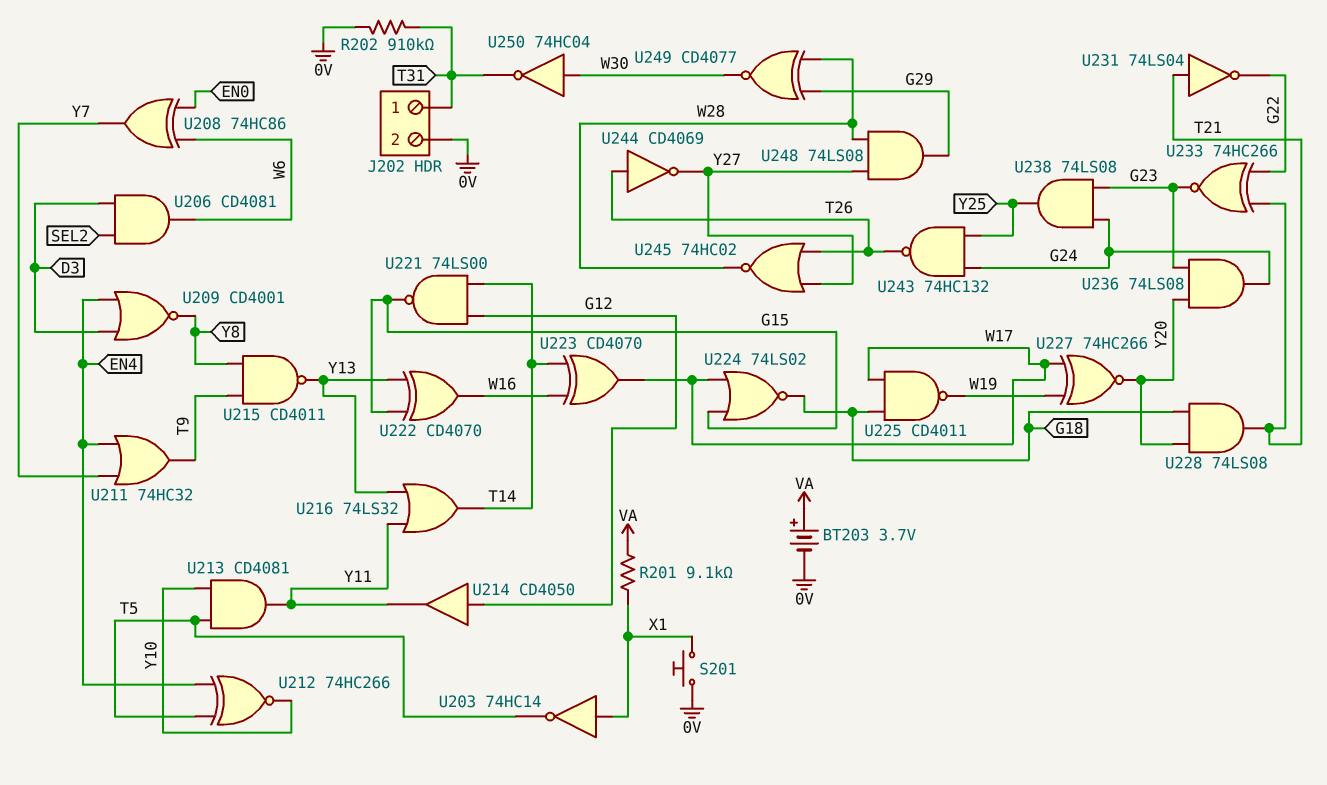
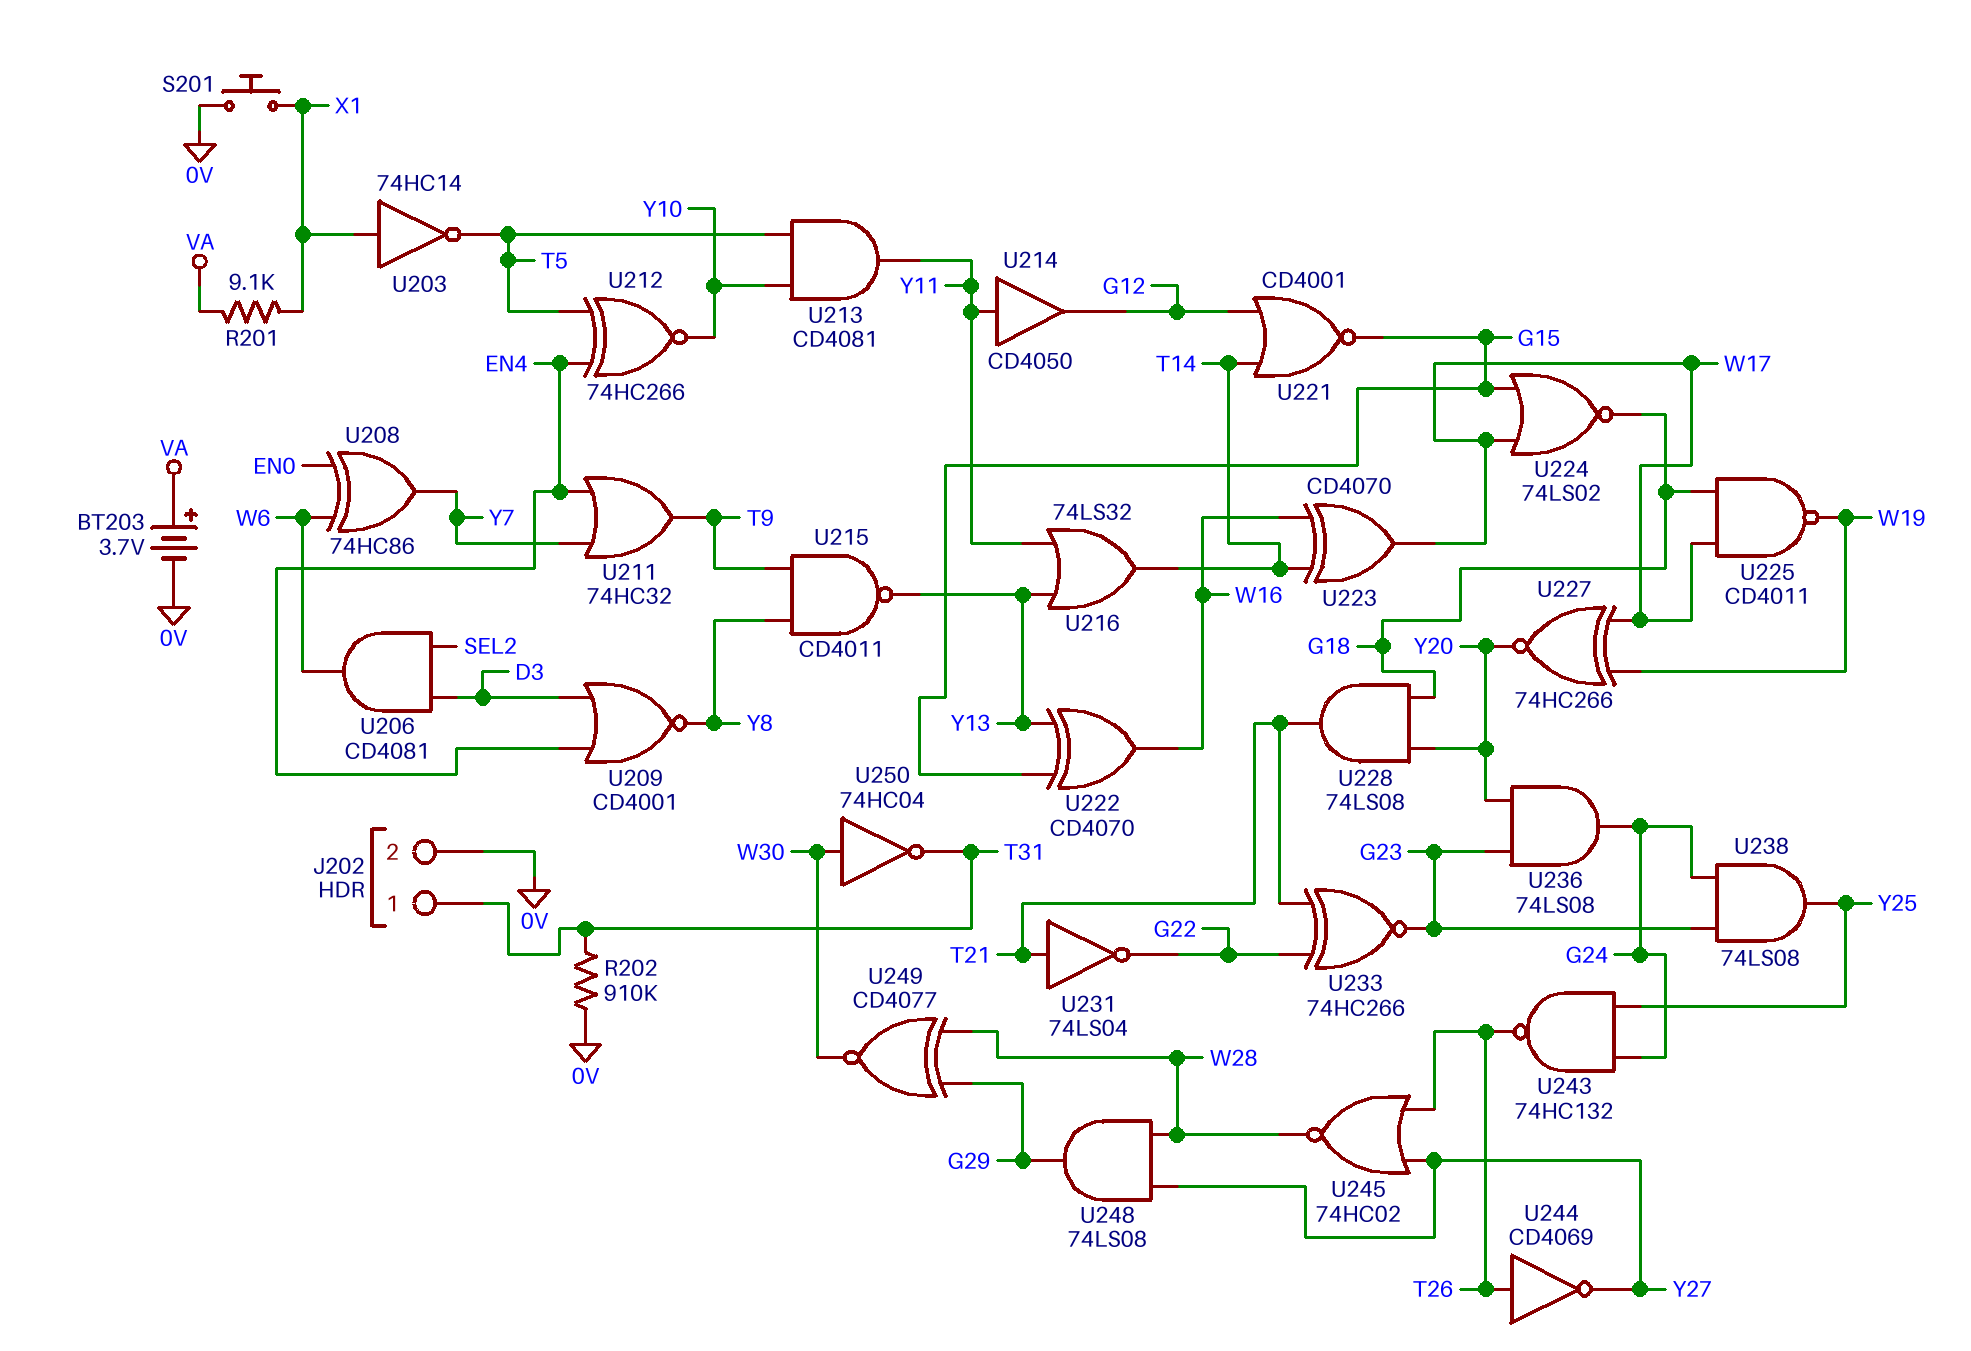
U214: buffer CD4050 (in G12, out Y11) -> buffer CD4050 (in Y11, out G12)
U221: NAND 74LS00 (in G12, in T14, out G15) -> NOR CD4001 (in G12, in T14, out G15)

